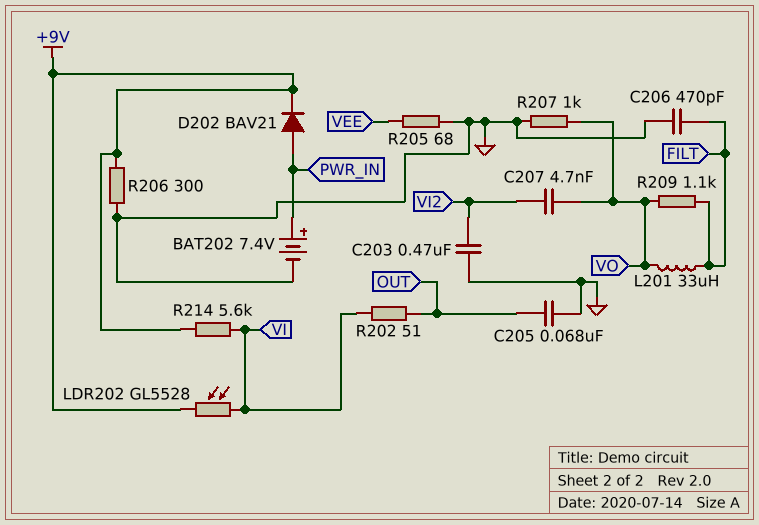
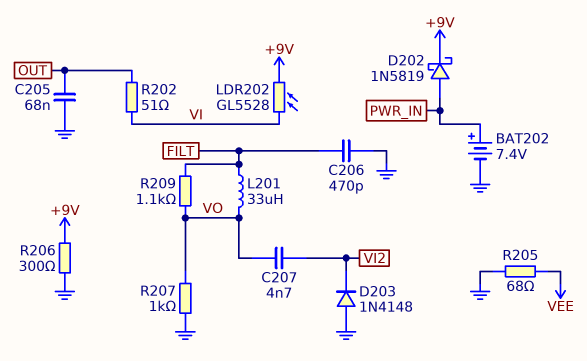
C203: 470nF (GND, VI2) -> none
D202: diode BAV21 (A PWR_IN, K +9V) -> schottky 1N5819 (A PWR_IN, K +9V)
D203: none -> diode 1N4148 (A GND, K VI2)
R214: 5.6k (+9V, VI) -> none

